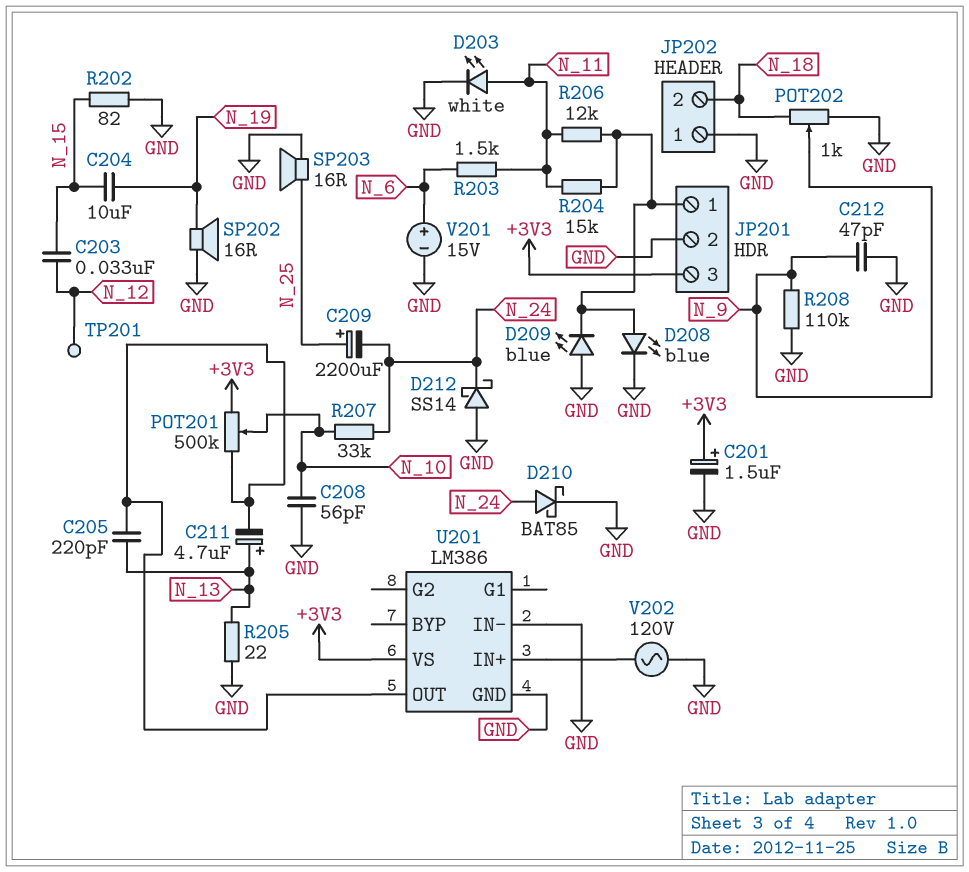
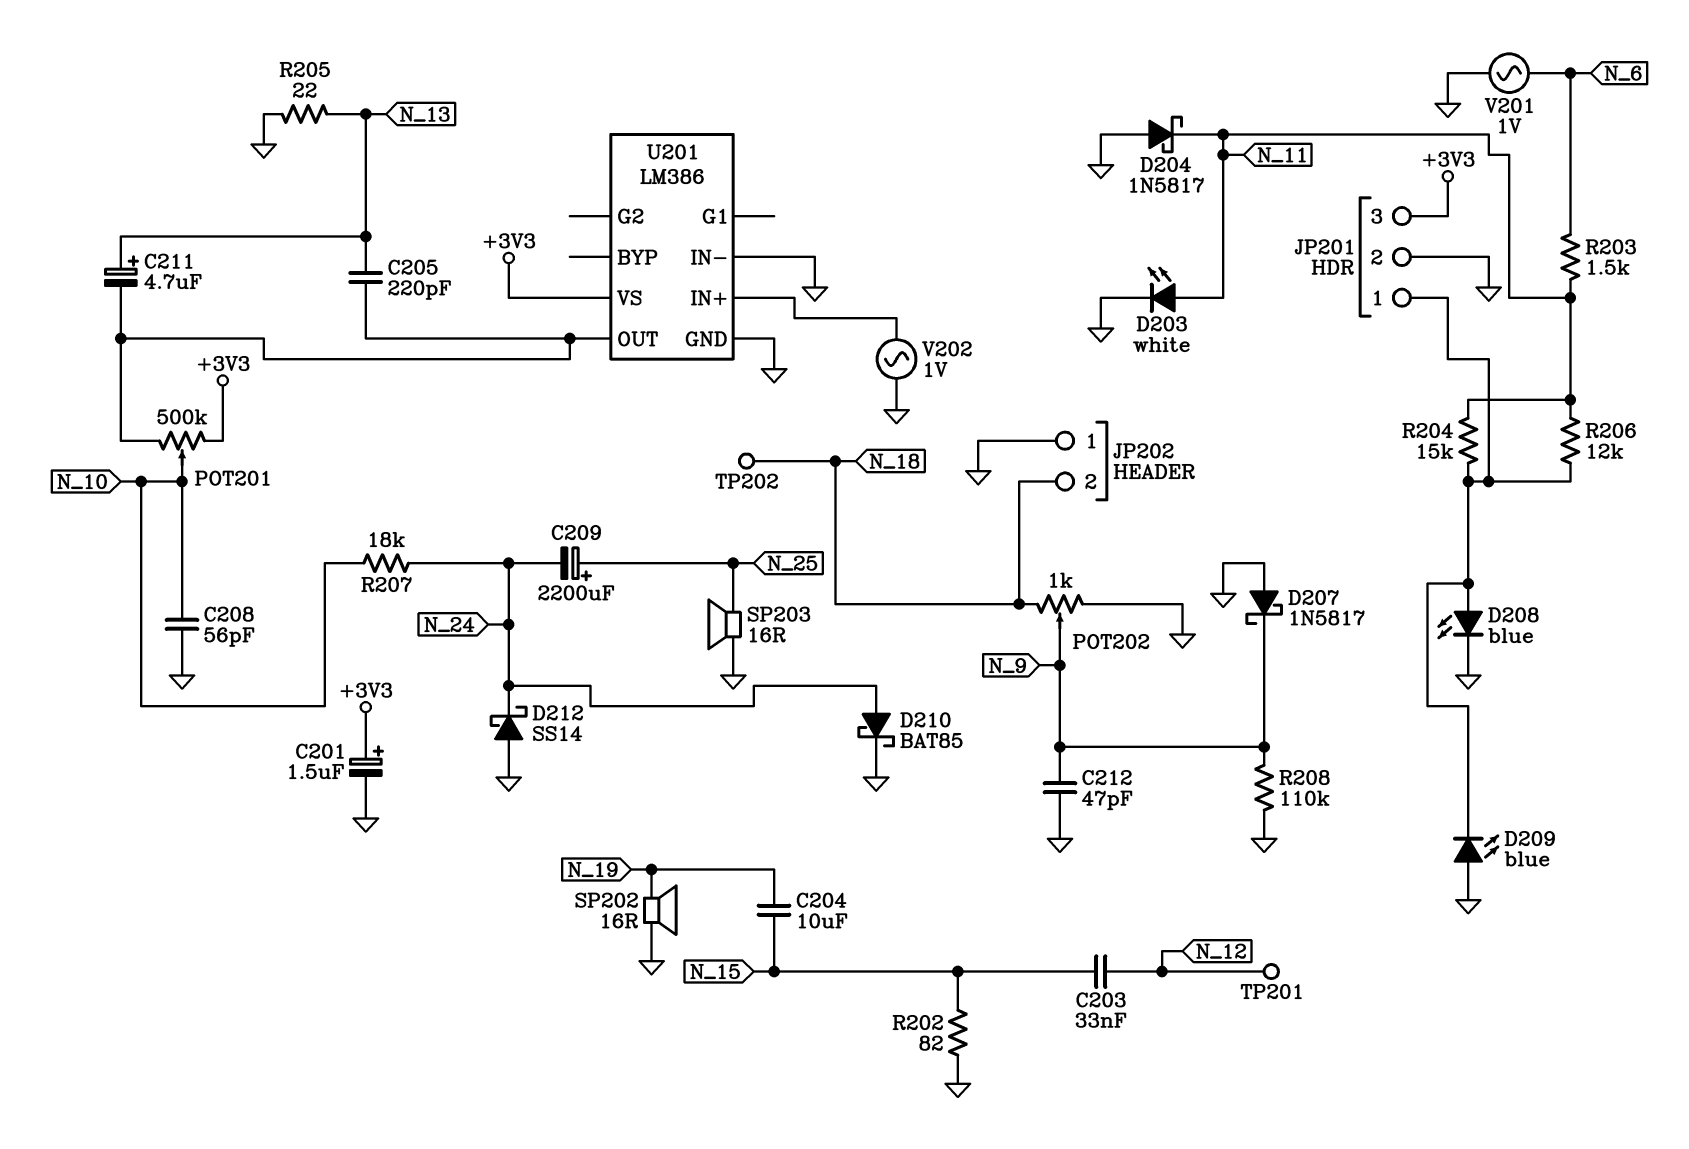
D204: none -> schottky 1N5817 (A GND, K N_11)
D207: none -> schottky 1N5817 (A GND, K N_9)
R207: 33k (N_10, N_24) -> 18k (N_10, N_24)
TP202: none -> test point (N_18)
V201: 15V (plus N_6, minus GND) -> AC 1V (GND, N_6)
V202: AC 120V (GND, U201/IN+) -> AC 1V (GND, U201/IN+)

